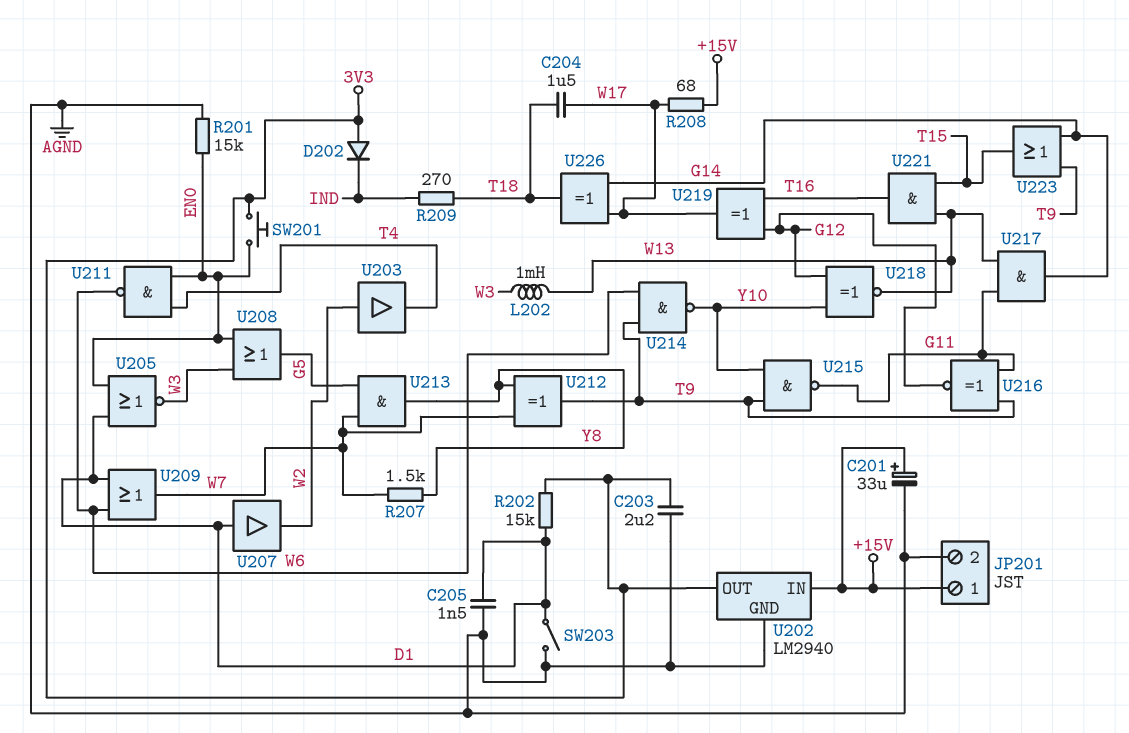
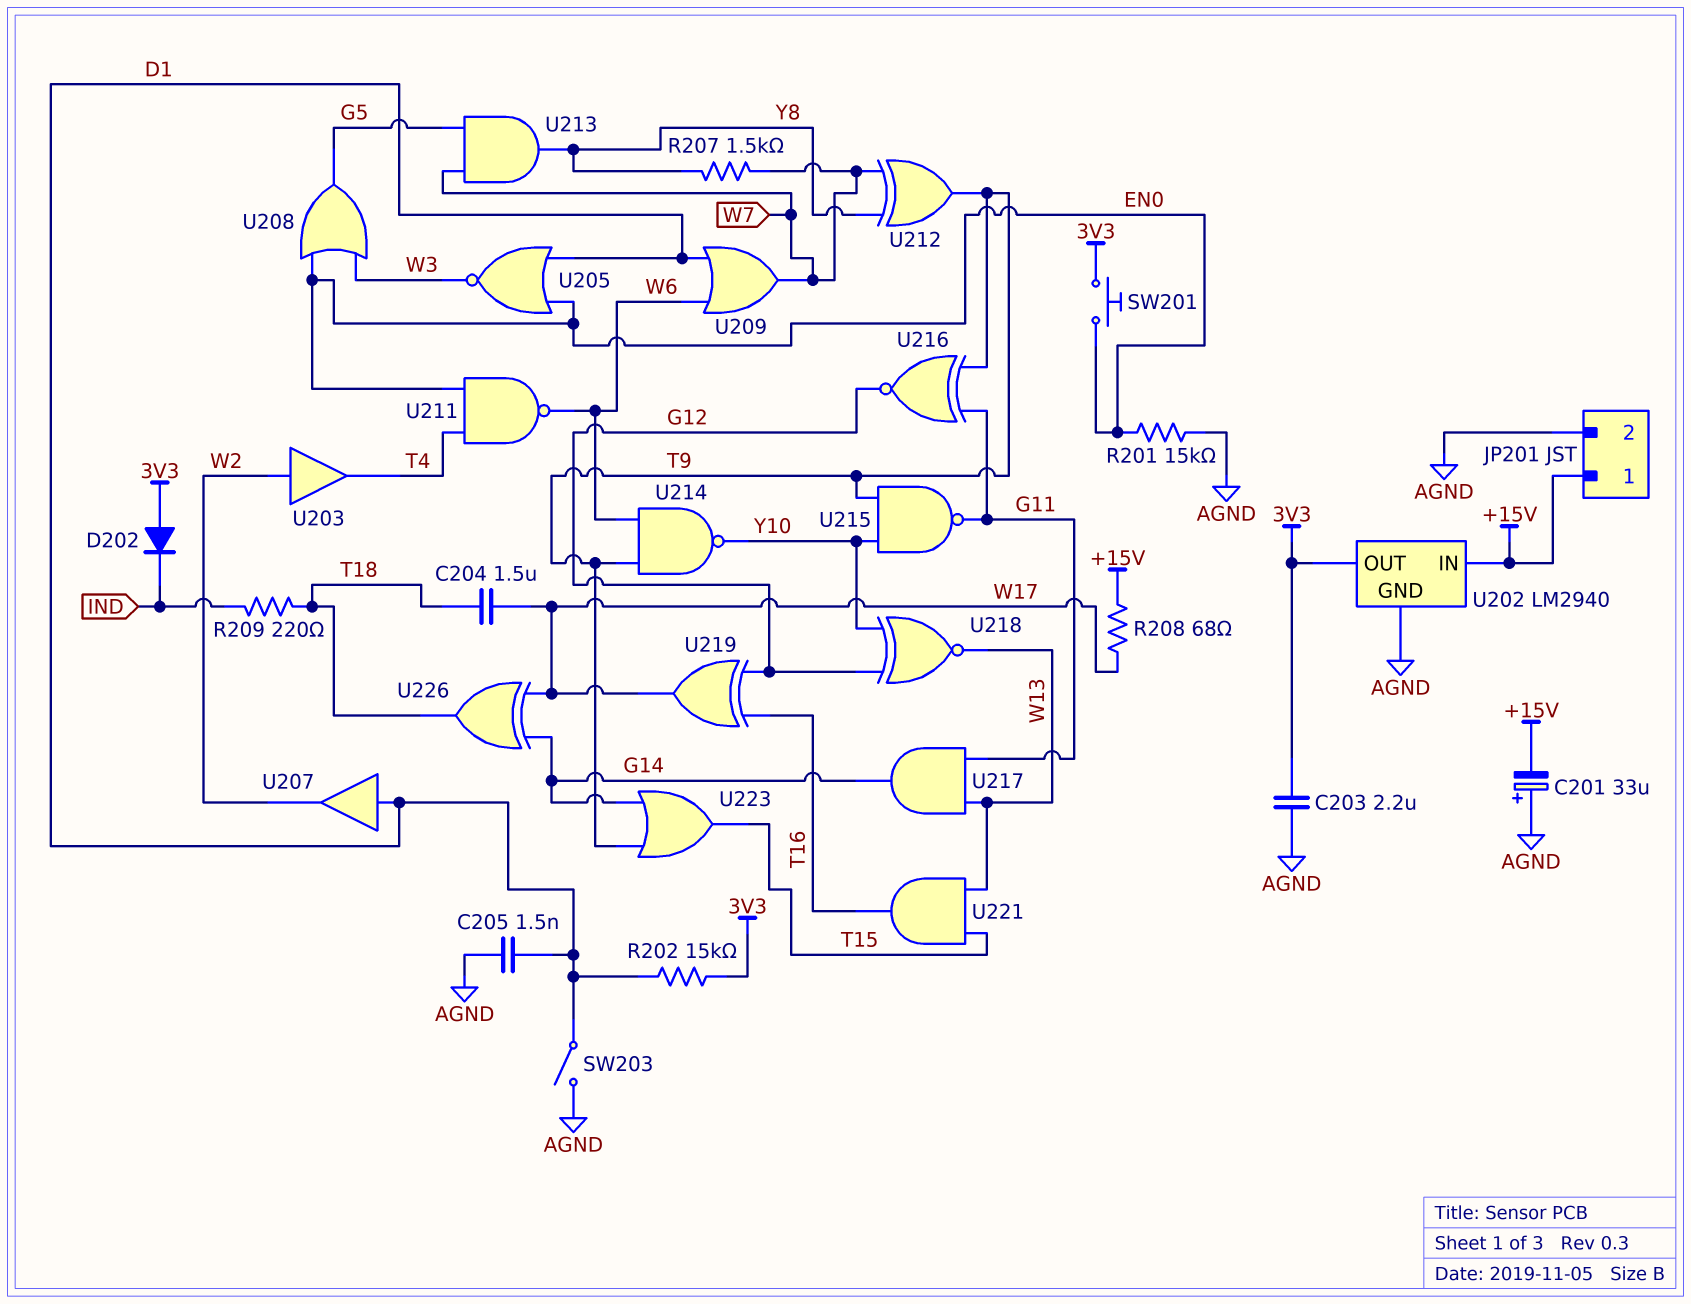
C201: 33uF (plus +15V, minus AGND) -> 33uF (plus AGND, minus +15V)
L202: 1mH (W3, W13) -> none
R209: 270 (IND, T18) -> 220 (IND, T18)

